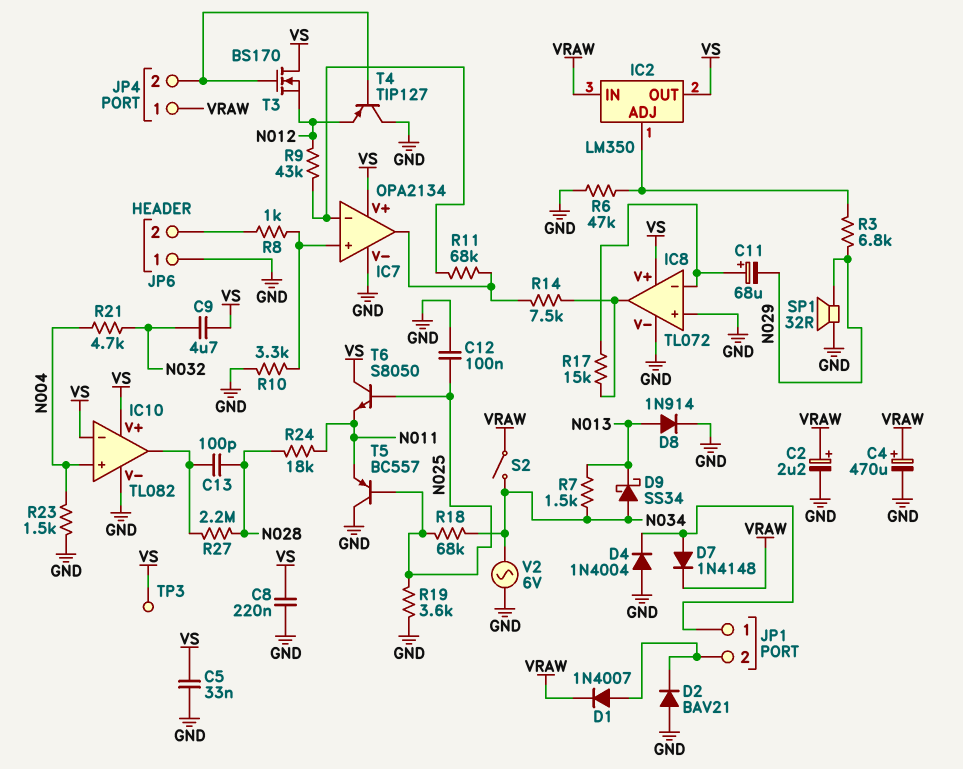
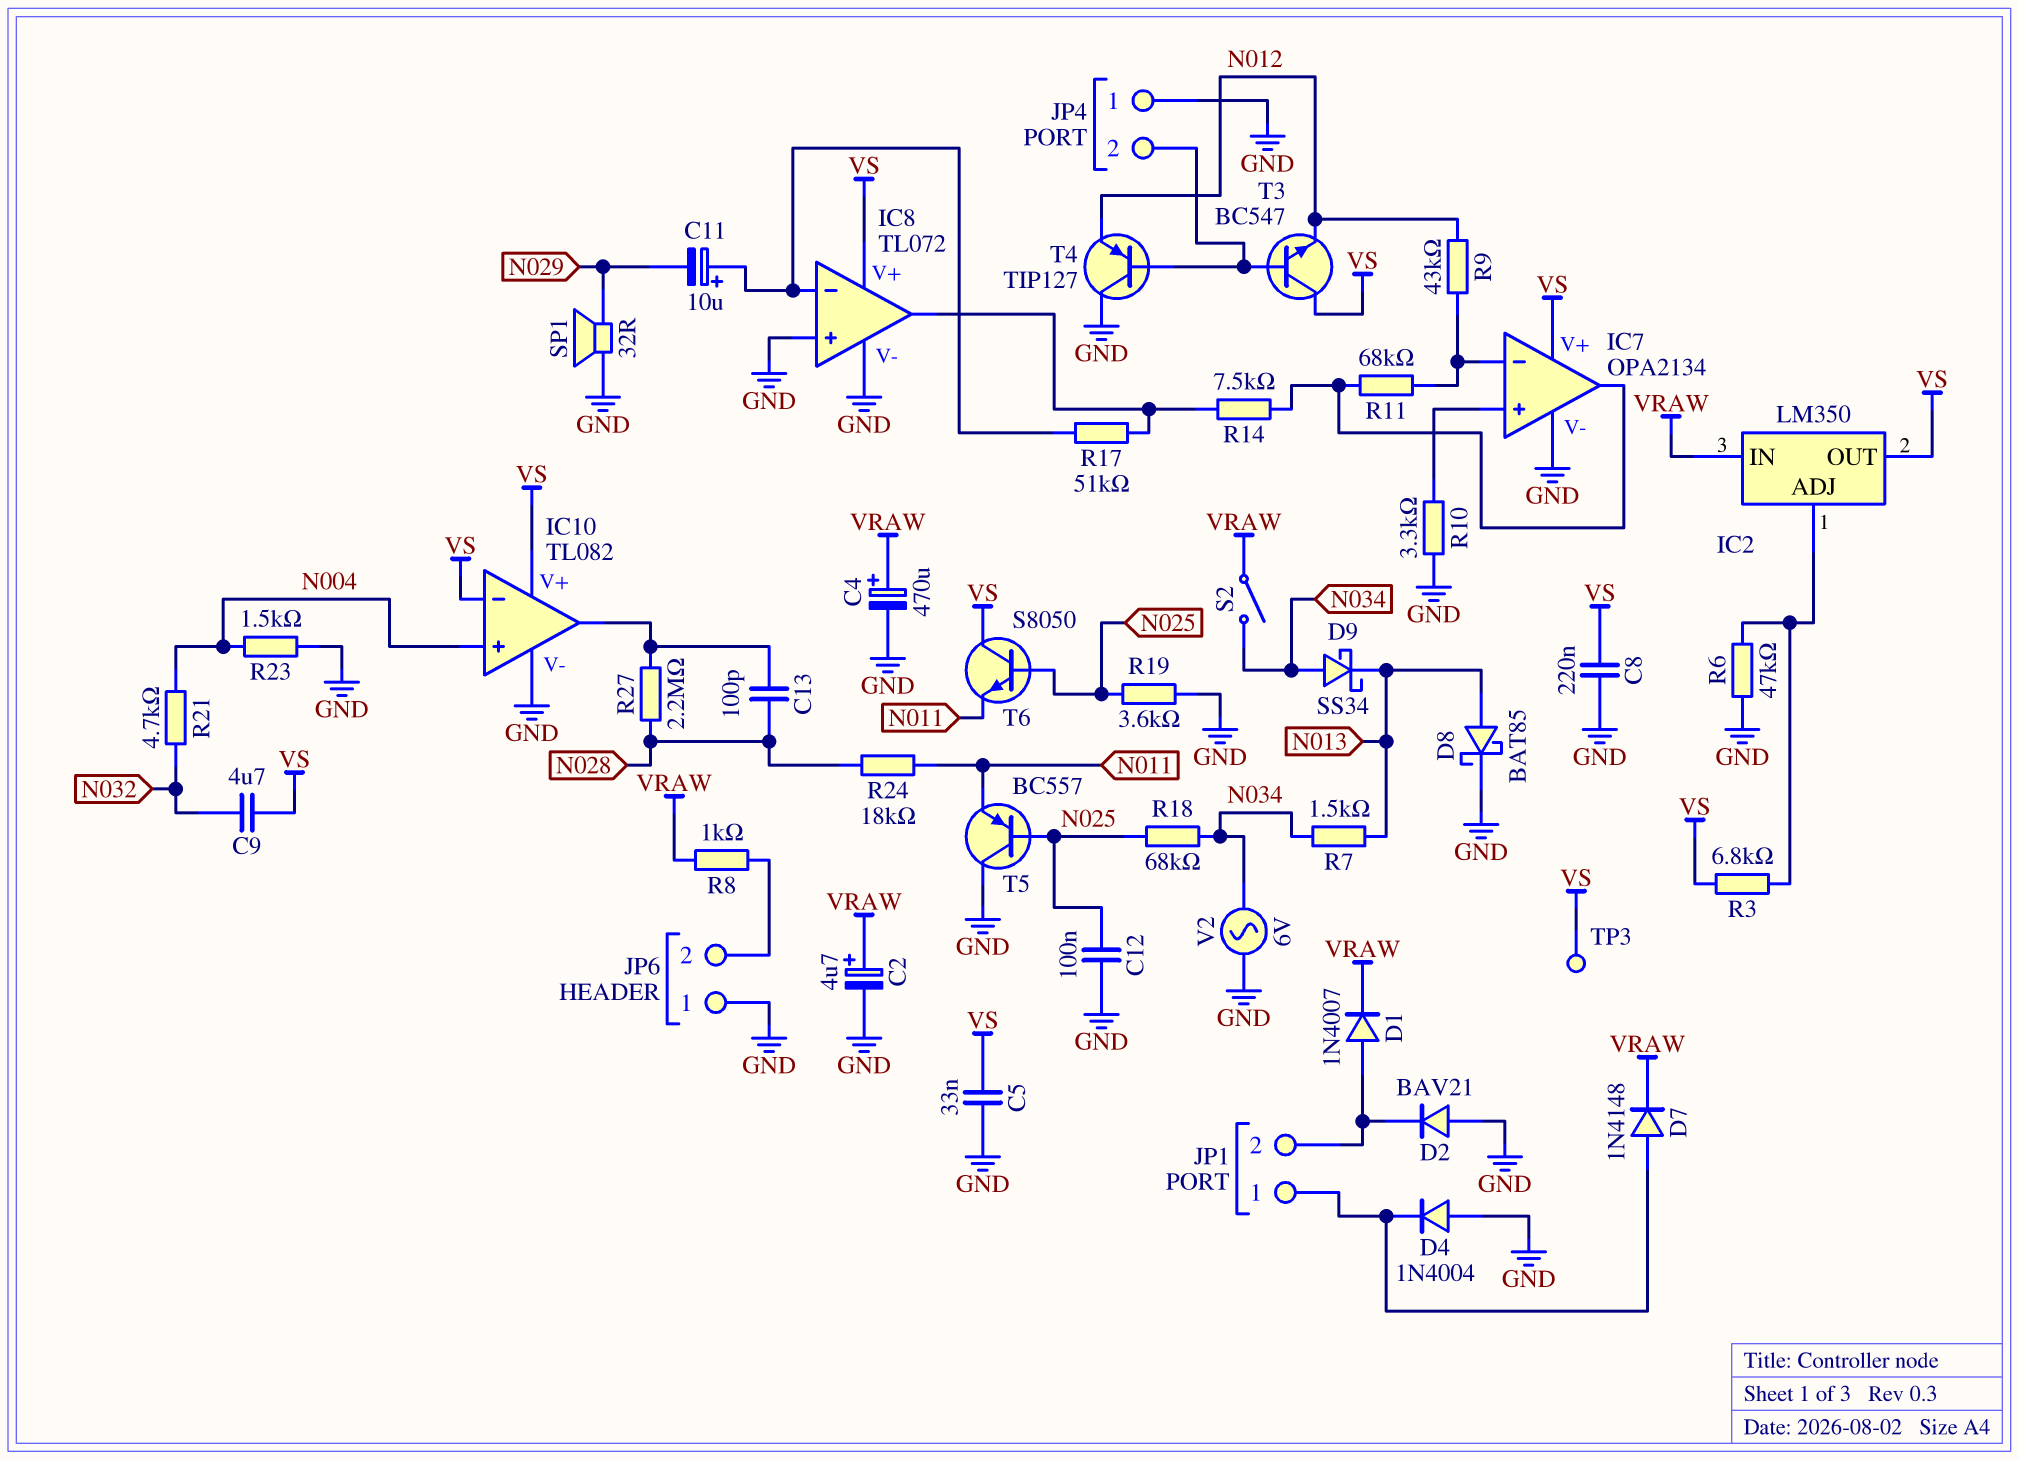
C2: 2.2uF (plus VRAW, minus GND) -> 4.7uF (plus VRAW, minus GND)
C11: 68uF (plus IC8/in-, minus N029) -> 10uF (plus IC8/in-, minus N029)
D8: diode 1N914 (A N013, K GND) -> schottky BAT85 (A N013, K GND)
JP4 pin 1: VRAW -> GND
R3: 6.8k (IC2/ADJ, N029) -> 6.8k (IC2/ADJ, VS)
R8: 1k (IC7/in+, JP6/2) -> 1k (JP6/2, VRAW)
R17: 15k (IC8/in-, IC8/out) -> 51k (IC8/in-, IC8/out)
T3: NMOS BS170 (G JP4/2, D VS, S N012) -> NPN BC547 (B JP4/2, C VS, E N012)

